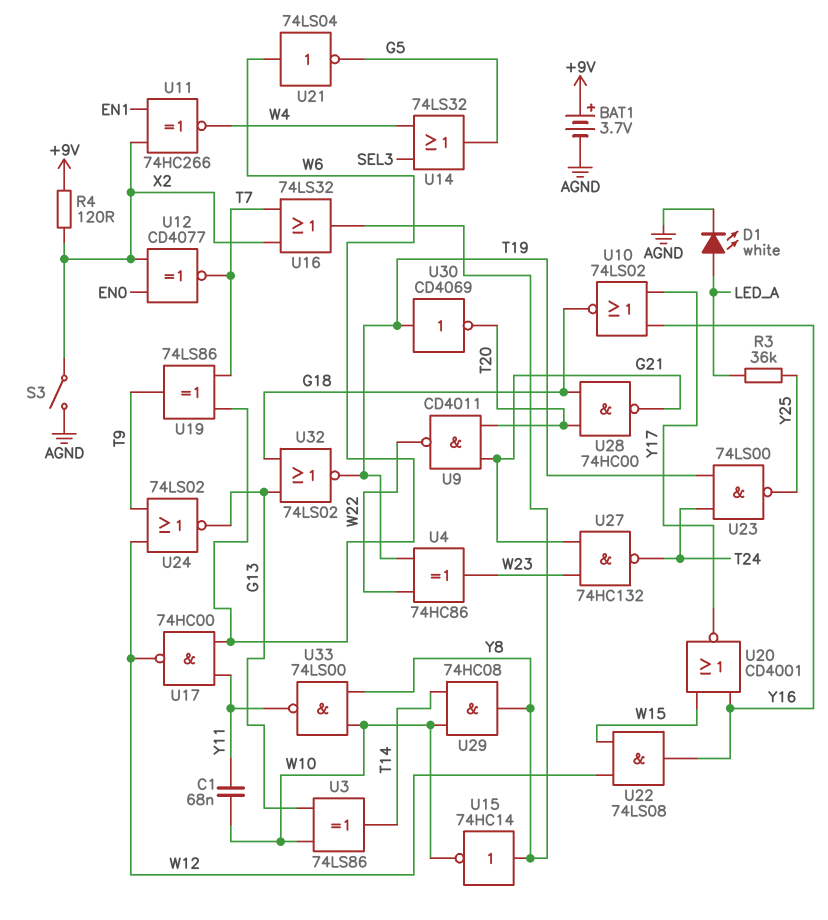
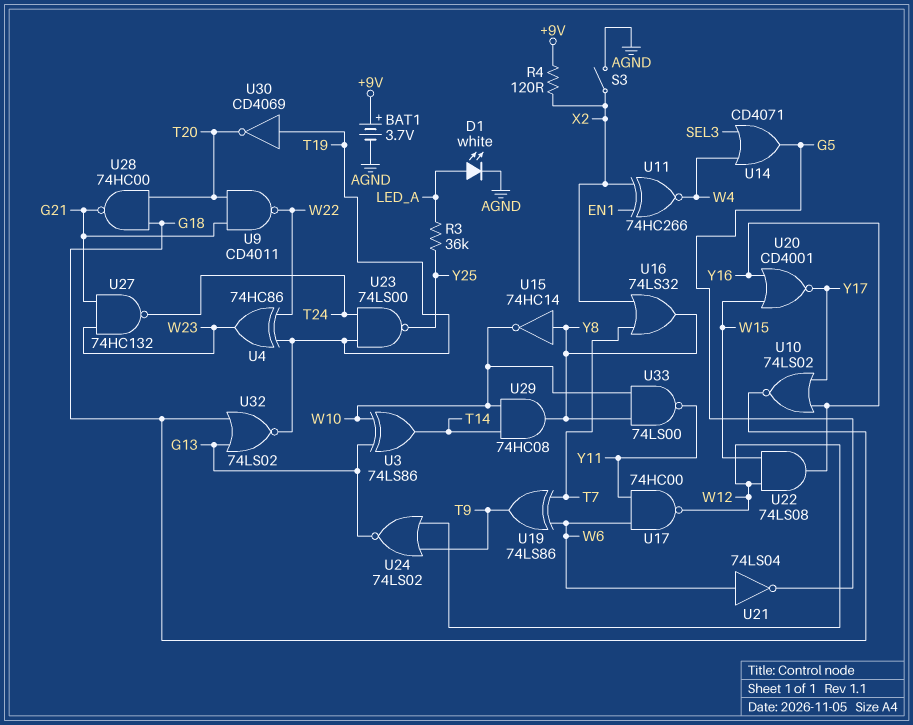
C1: 68nF (W10, Y11) -> none
U12: XNOR CD4077 (in EN0, in X2, out T7) -> none
U14: OR 74LS32 (in SEL3, in W4, out G5) -> OR CD4071 (in SEL3, in W4, out G5)

